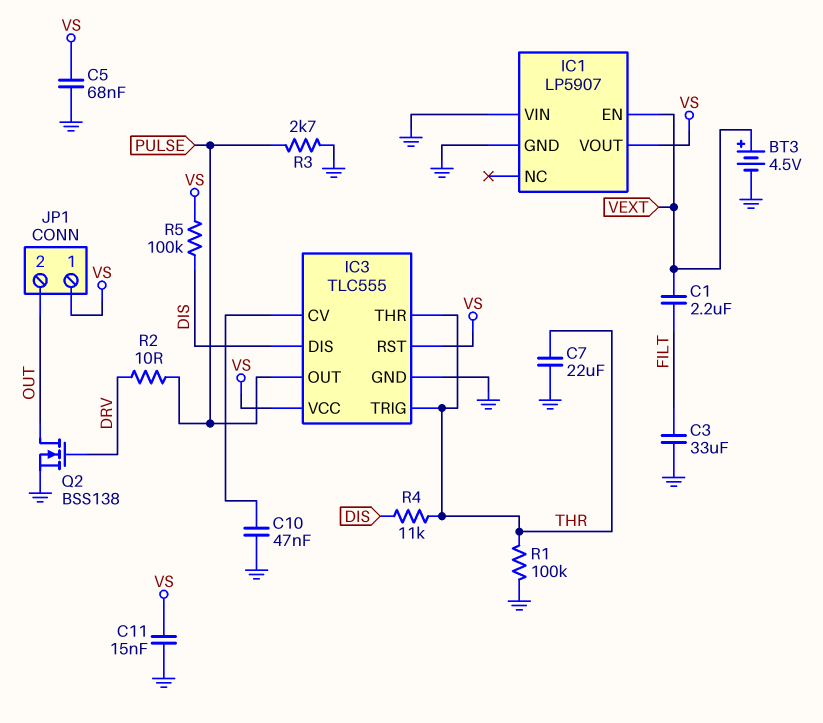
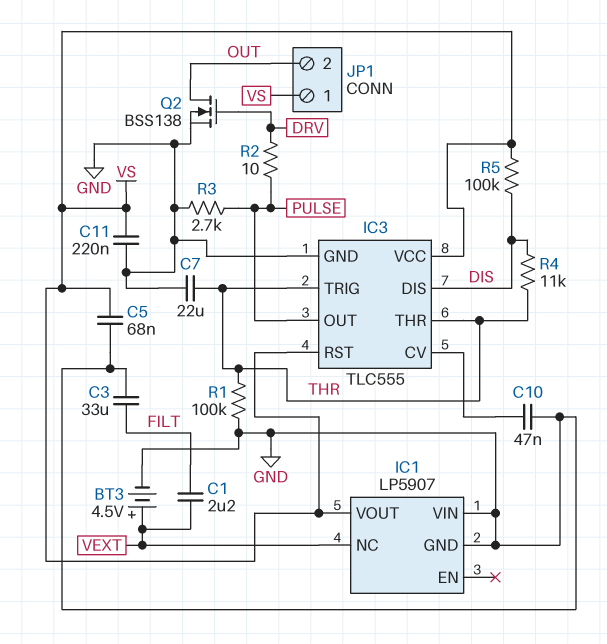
C11: 15nF (GND, VS) -> 220nF (GND, VS)
IC1 pin EN: VEXT -> none
IC1 pin NC: none -> VEXT

